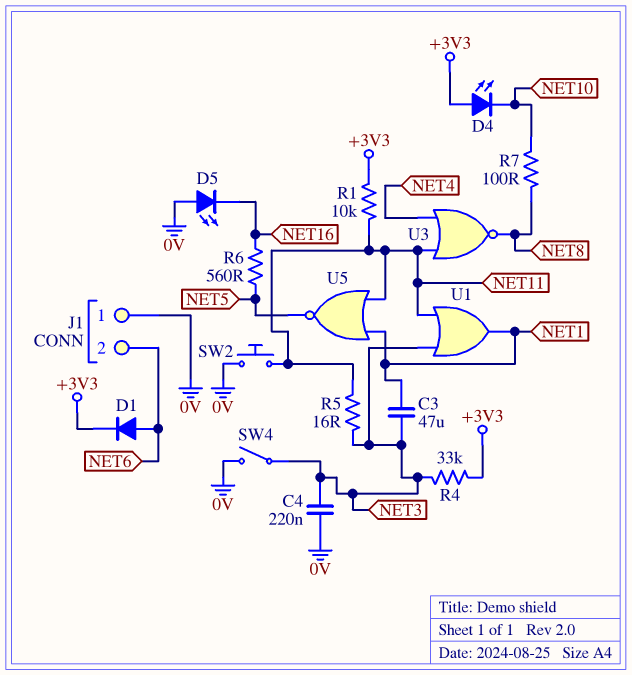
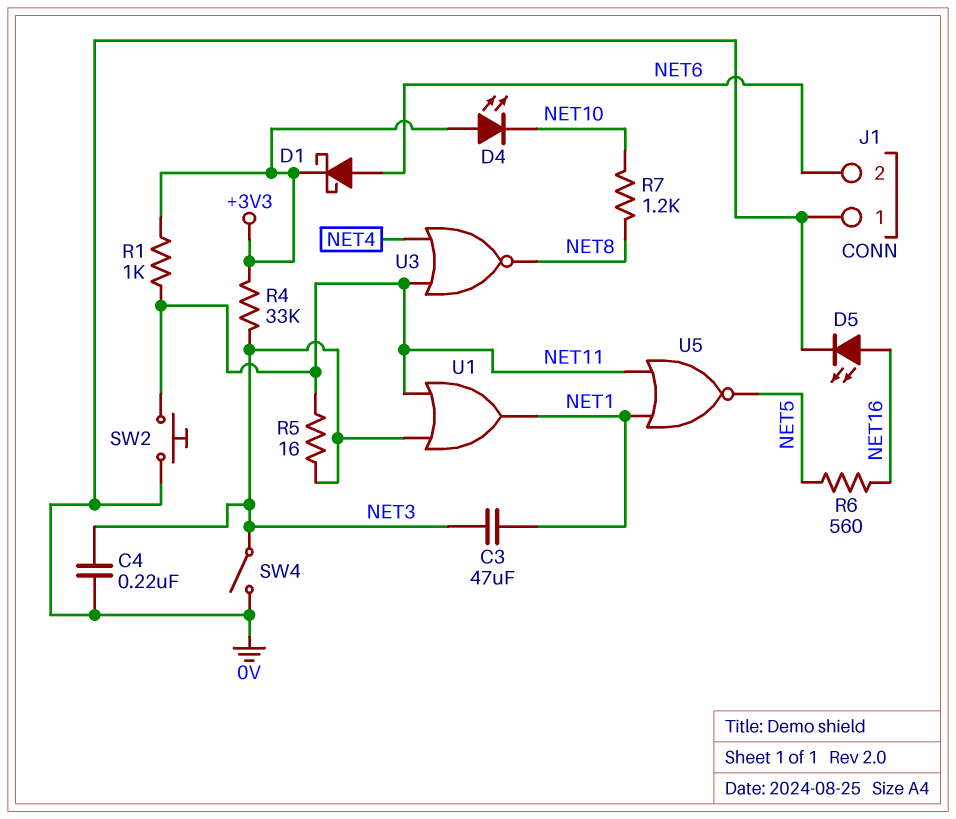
D1: diode (A NET6, K +3V3) -> schottky (A NET6, K +3V3)
D5: LED (A 0V, K NET16) -> LED (A NET16, K 0V)
R1: 10k (+3V3, NET11) -> 1k (+3V3, NET11)
R7: 100 (NET8, NET10) -> 1.2k (NET8, NET10)

